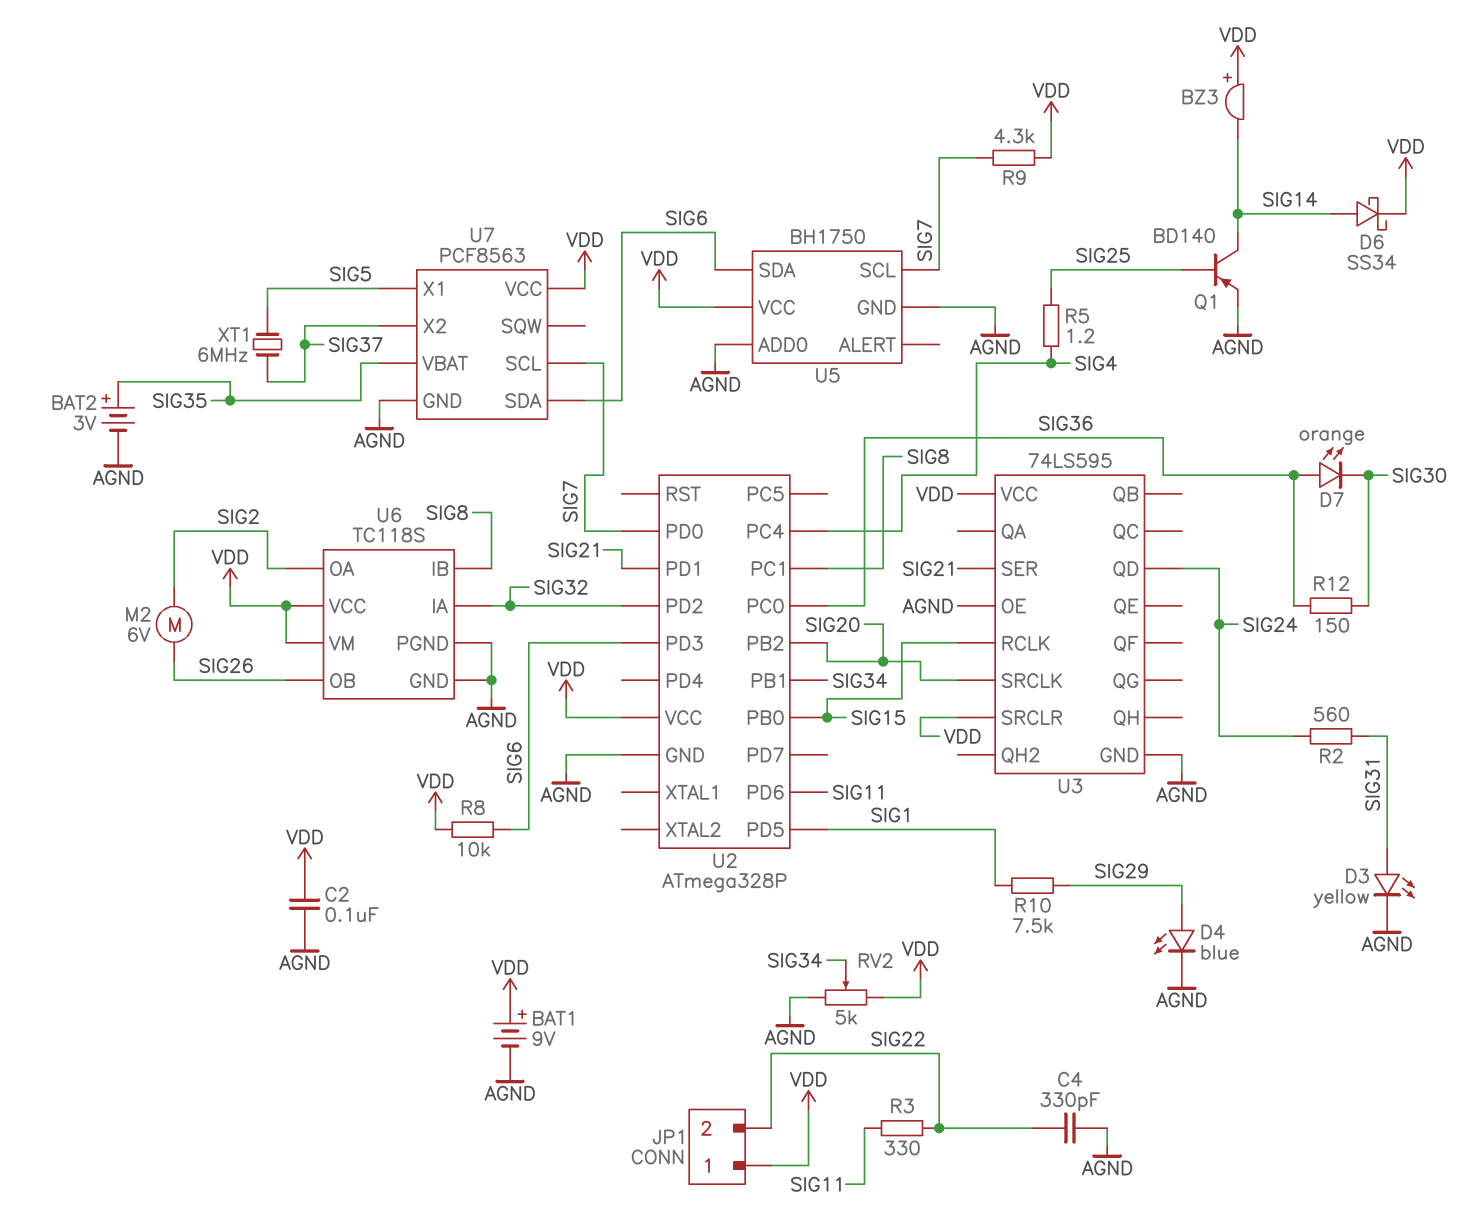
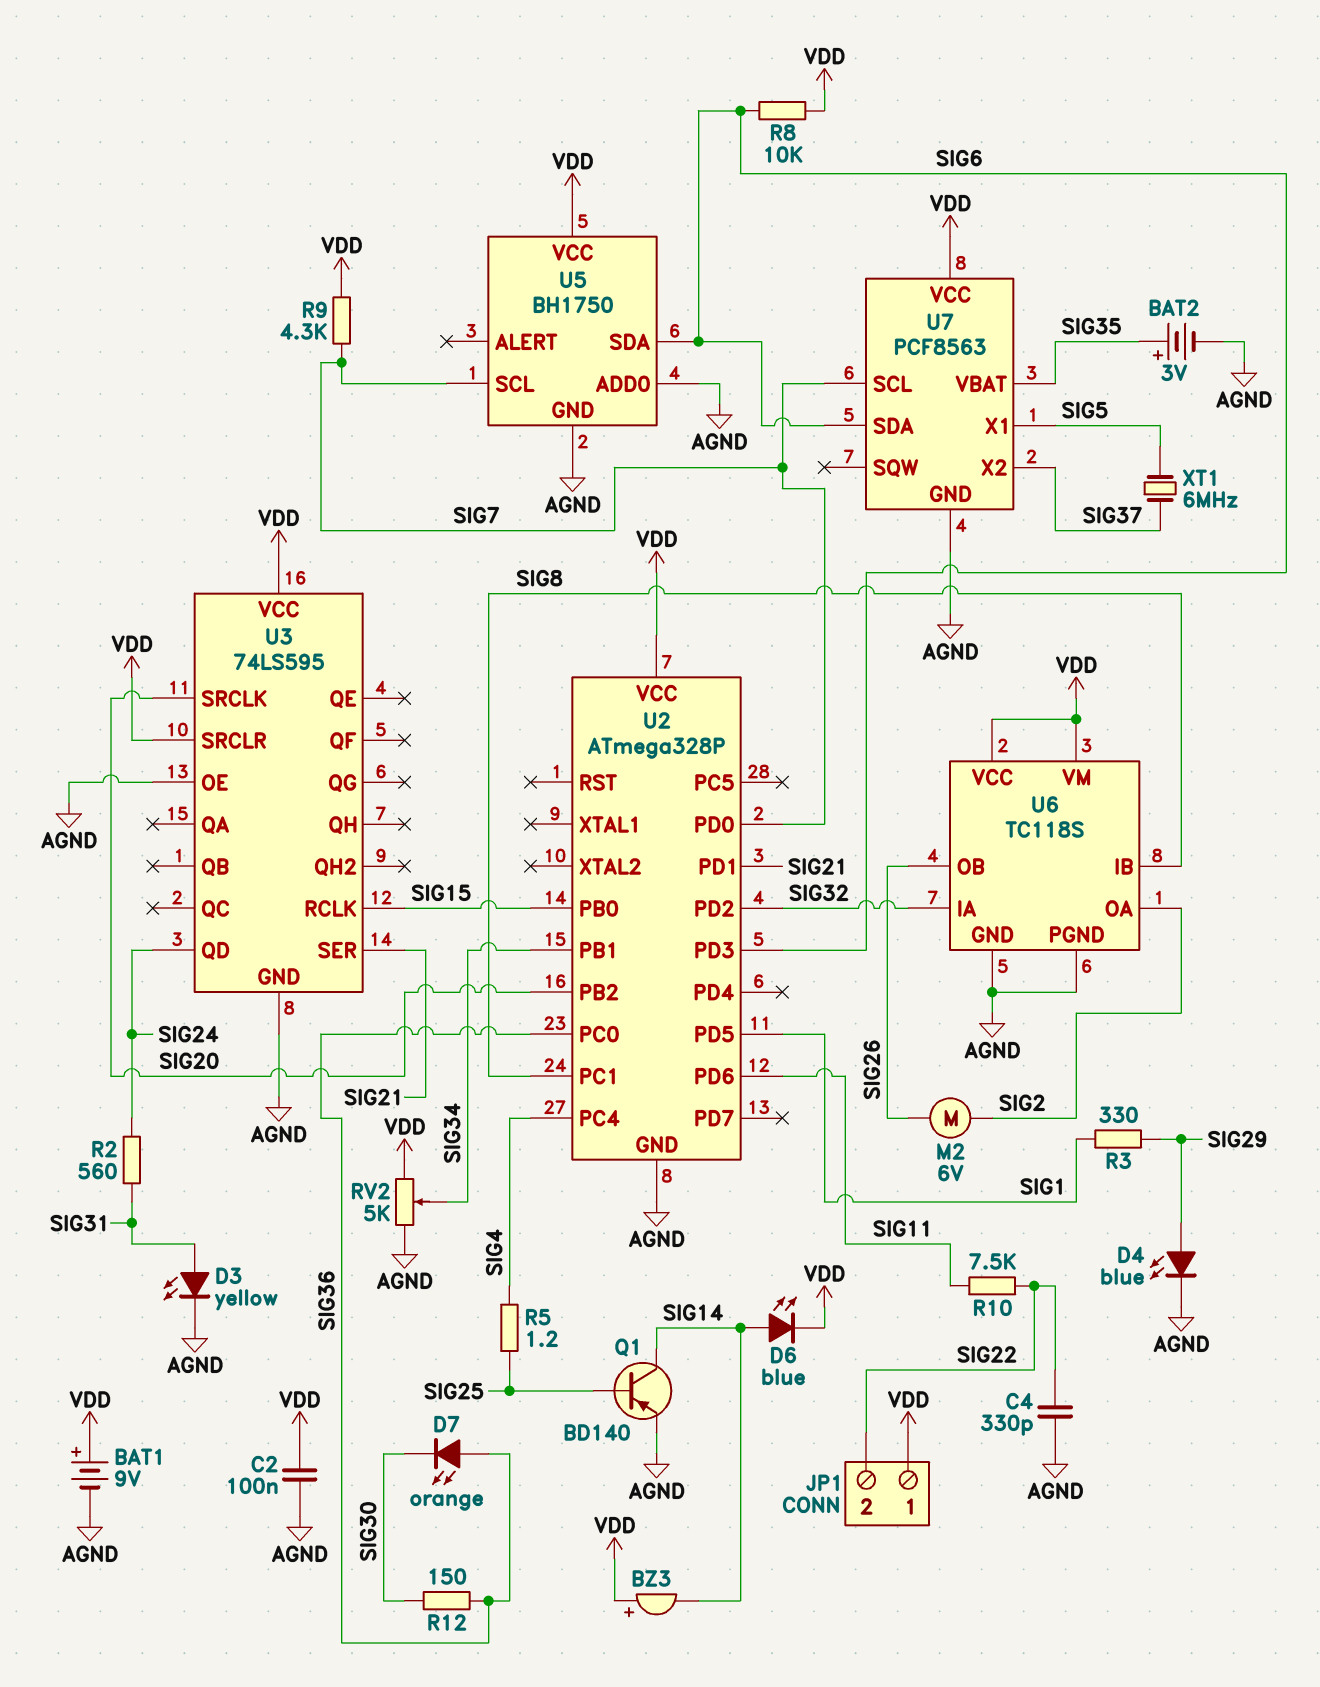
D6: schottky SS34 (A SIG14, K VDD) -> LED blue (A SIG14, K VDD)
R3: 330 (SIG11, SIG22) -> 330 (SIG1, SIG29)
R10: 7.5k (SIG1, SIG29) -> 7.5k (SIG11, SIG22)

